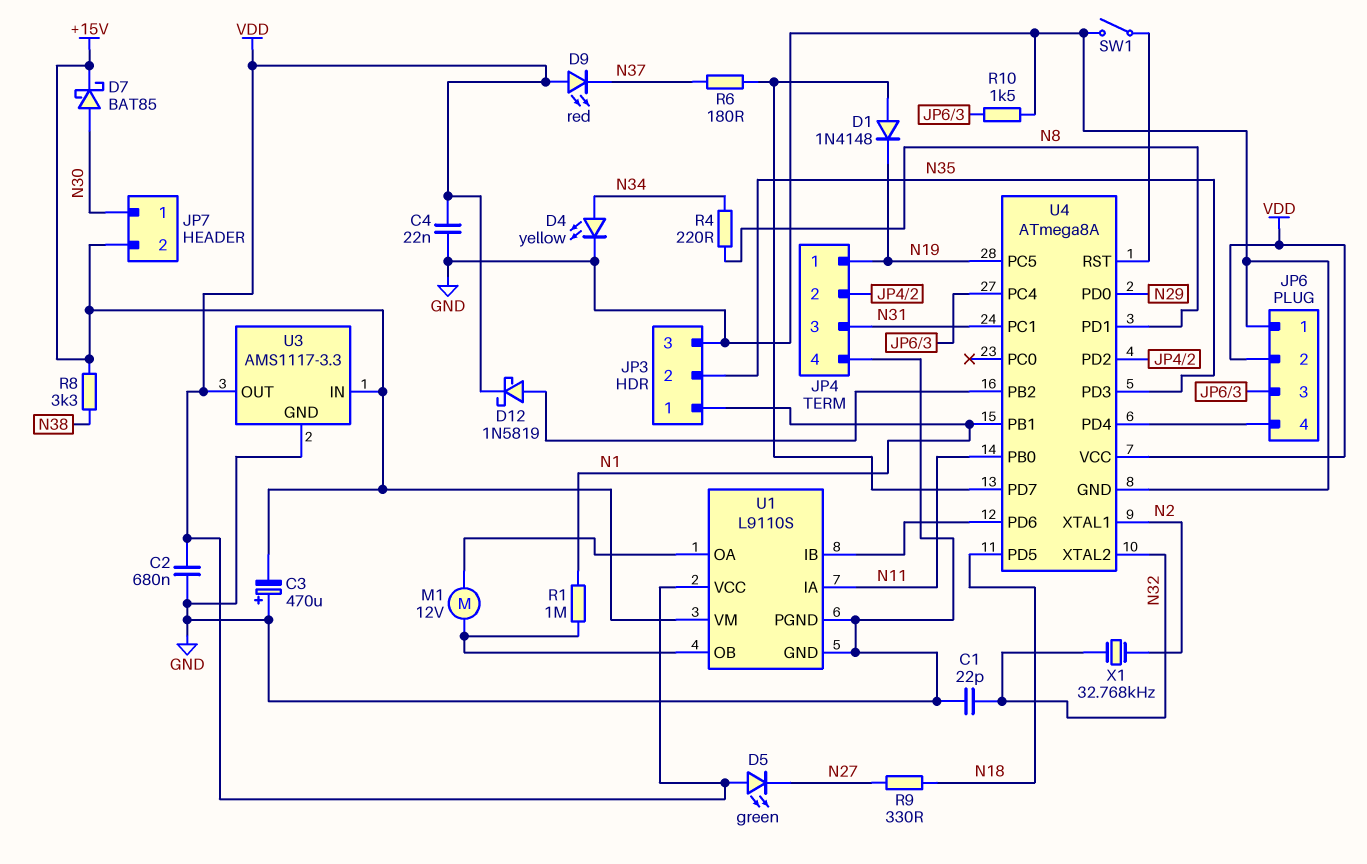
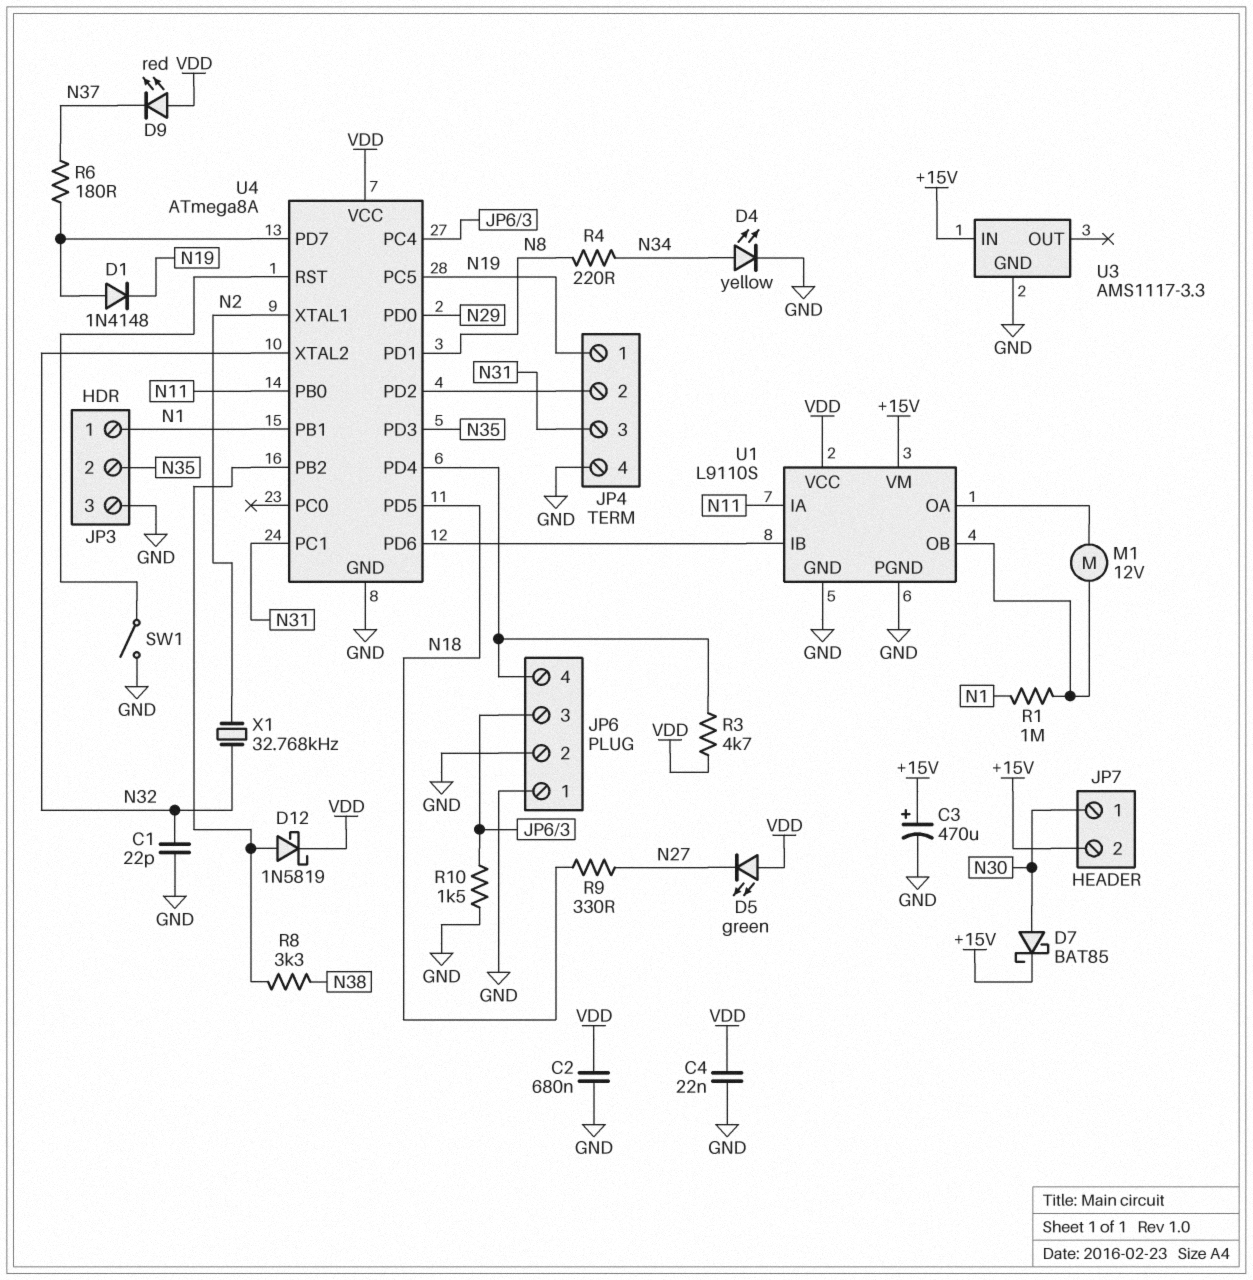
C3: 470uF (plus GND, minus +15V) -> 470uF (plus +15V, minus GND)
JP6 pin 2: VDD -> GND
R3: none -> 4.7k (JP6/4, VDD)
R8: 3.3k (+15V, N38) -> 3.3k (N38, U4/PB2)
U3 pin OUT: VDD -> none

